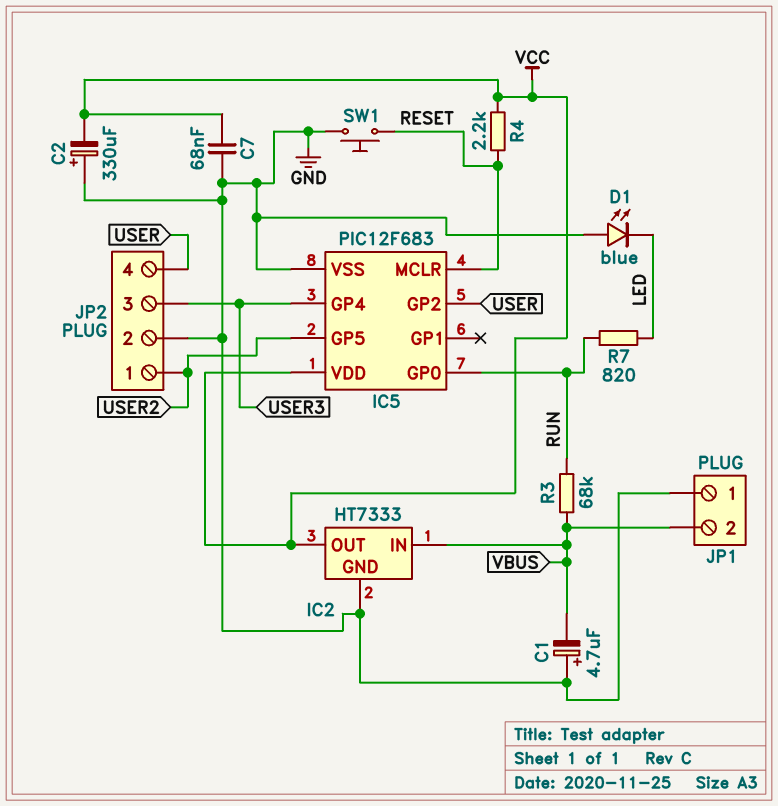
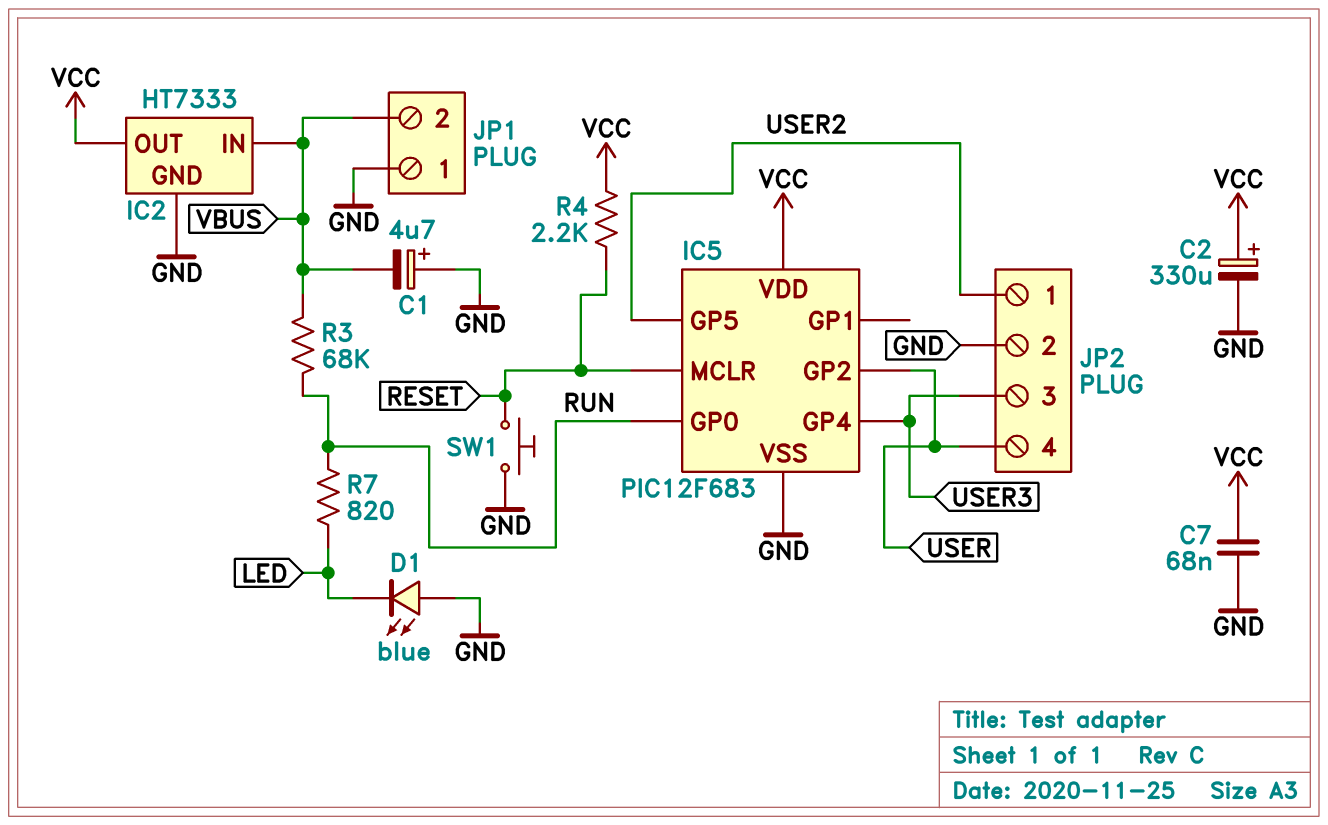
C2: 330uF (plus GND, minus VCC) -> 330uF (plus VCC, minus GND)

